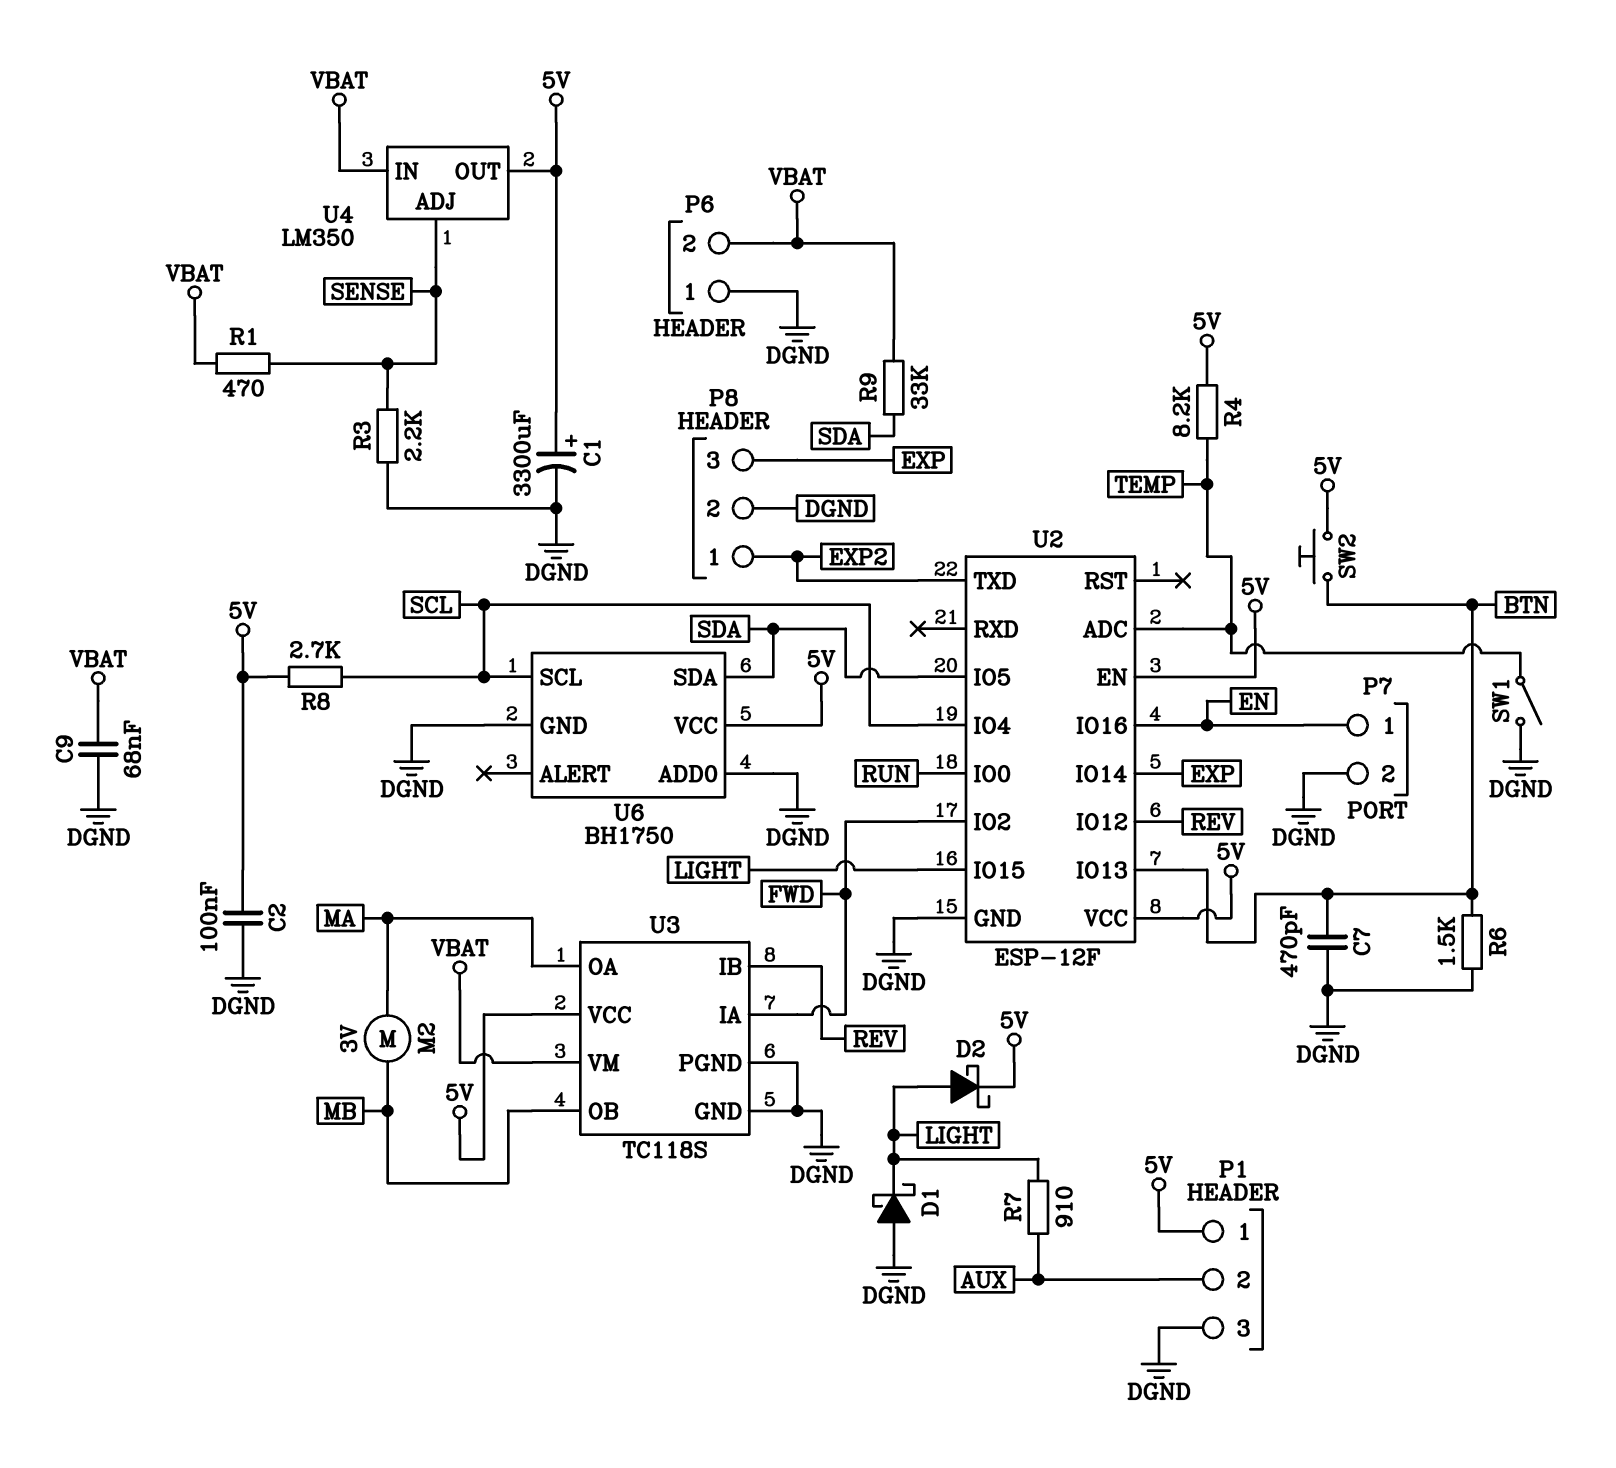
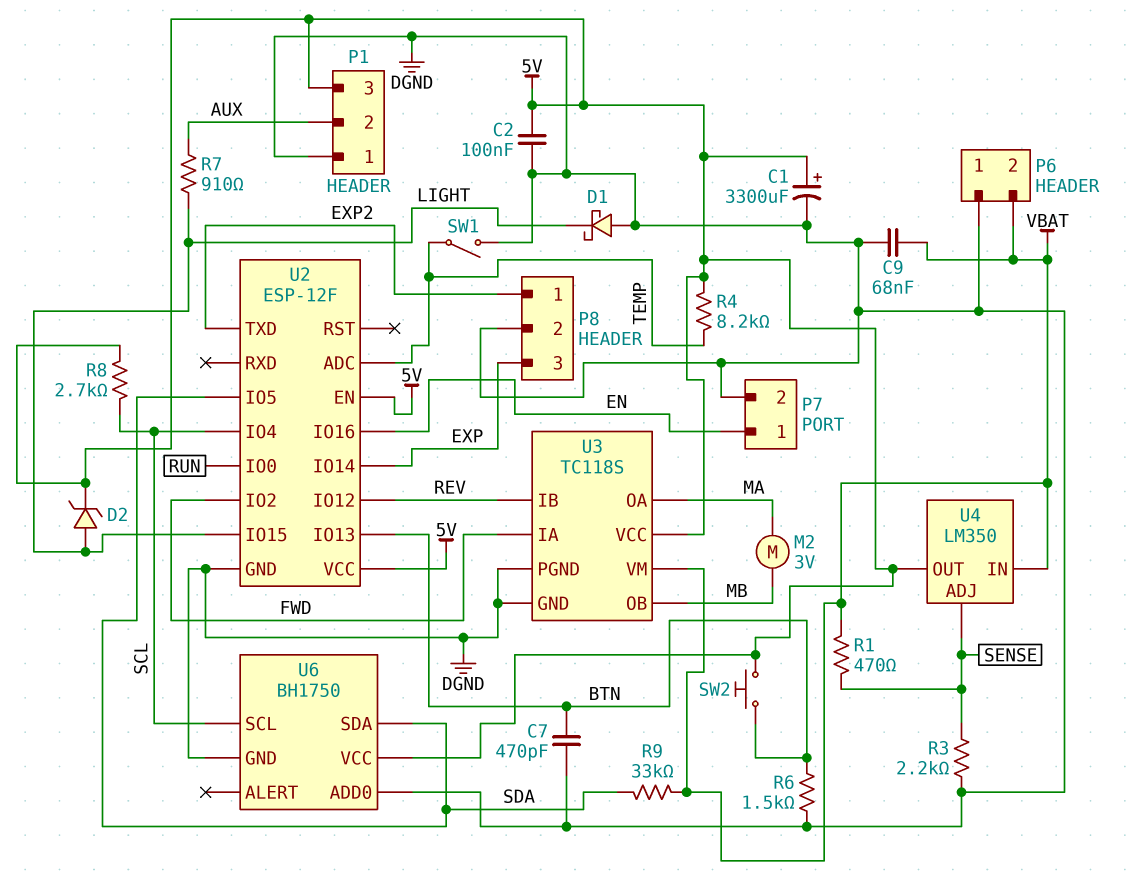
D2: schottky (A LIGHT, K 5V) -> zener (A LIGHT, K 5V)
P1 pin 1: 5V -> DGND
P1 pin 3: DGND -> 5V

